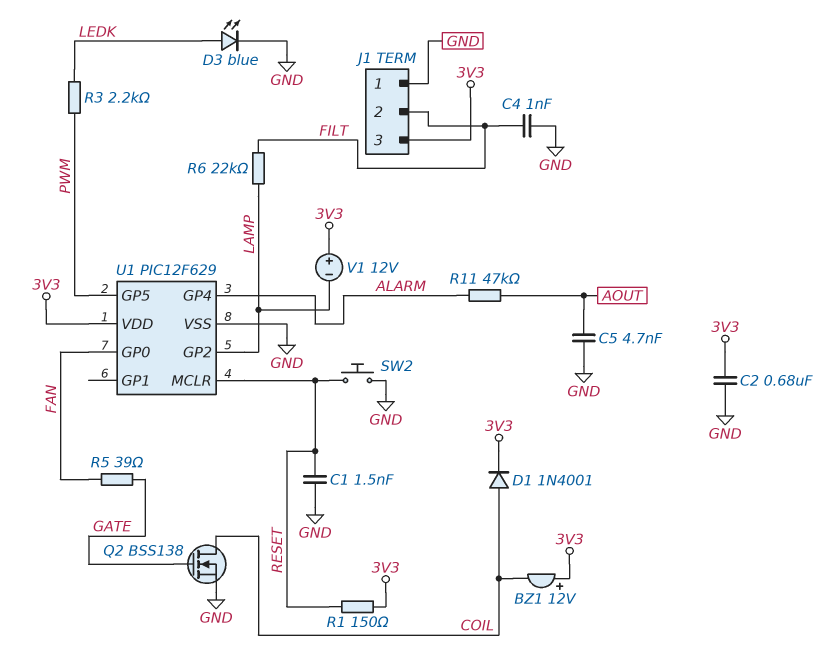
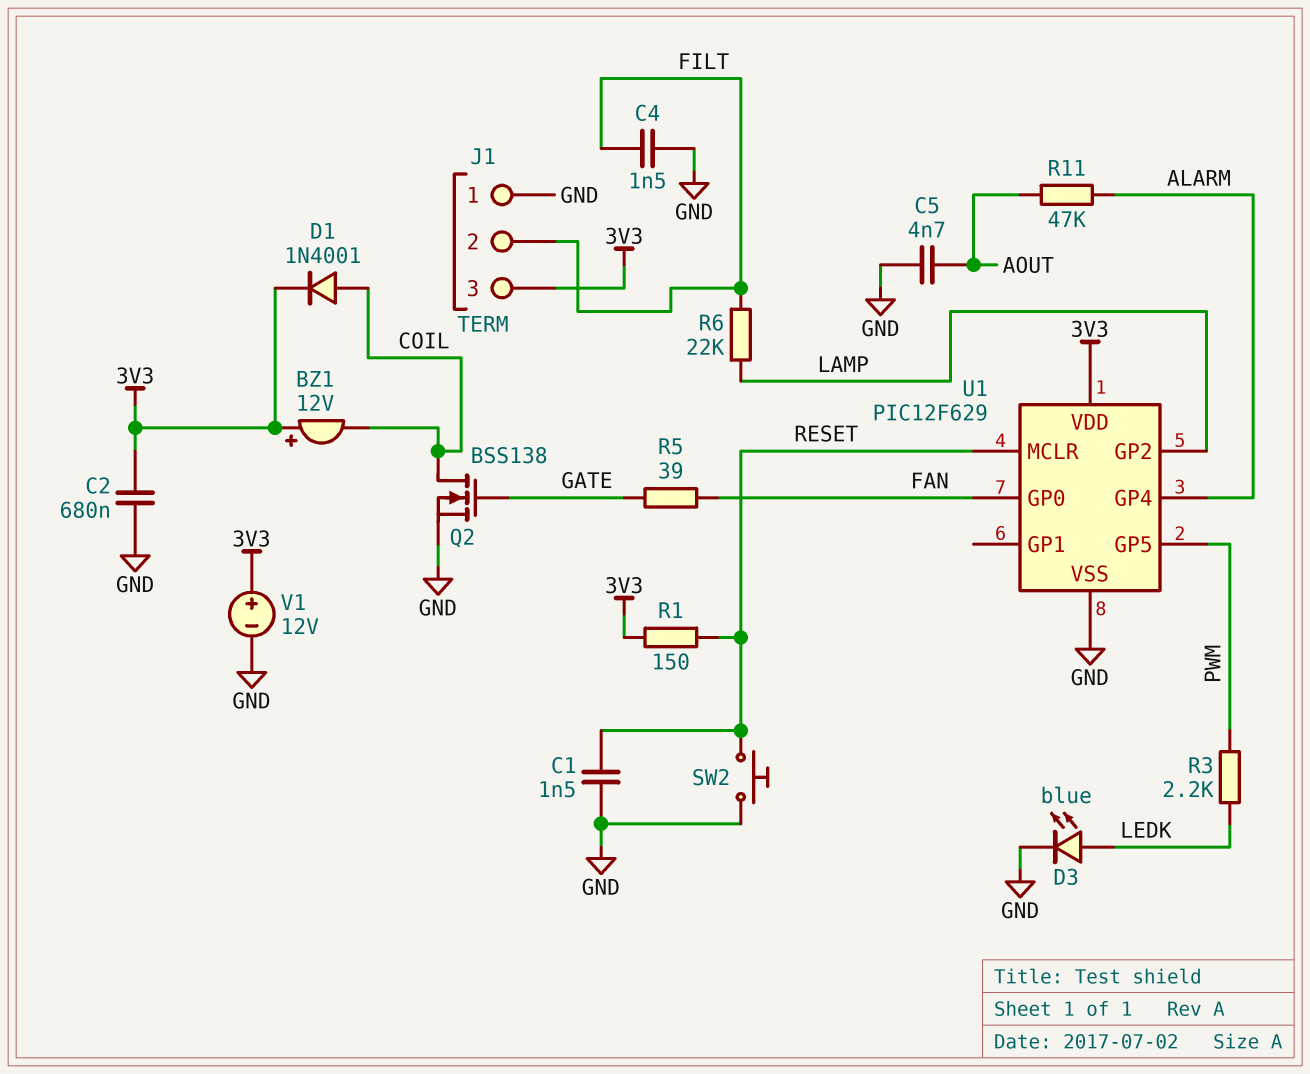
C4: 1nF (FILT, GND) -> 1.5nF (FILT, GND)
V1: 12V (plus 3V3, minus LAMP) -> 12V (plus 3V3, minus GND)

